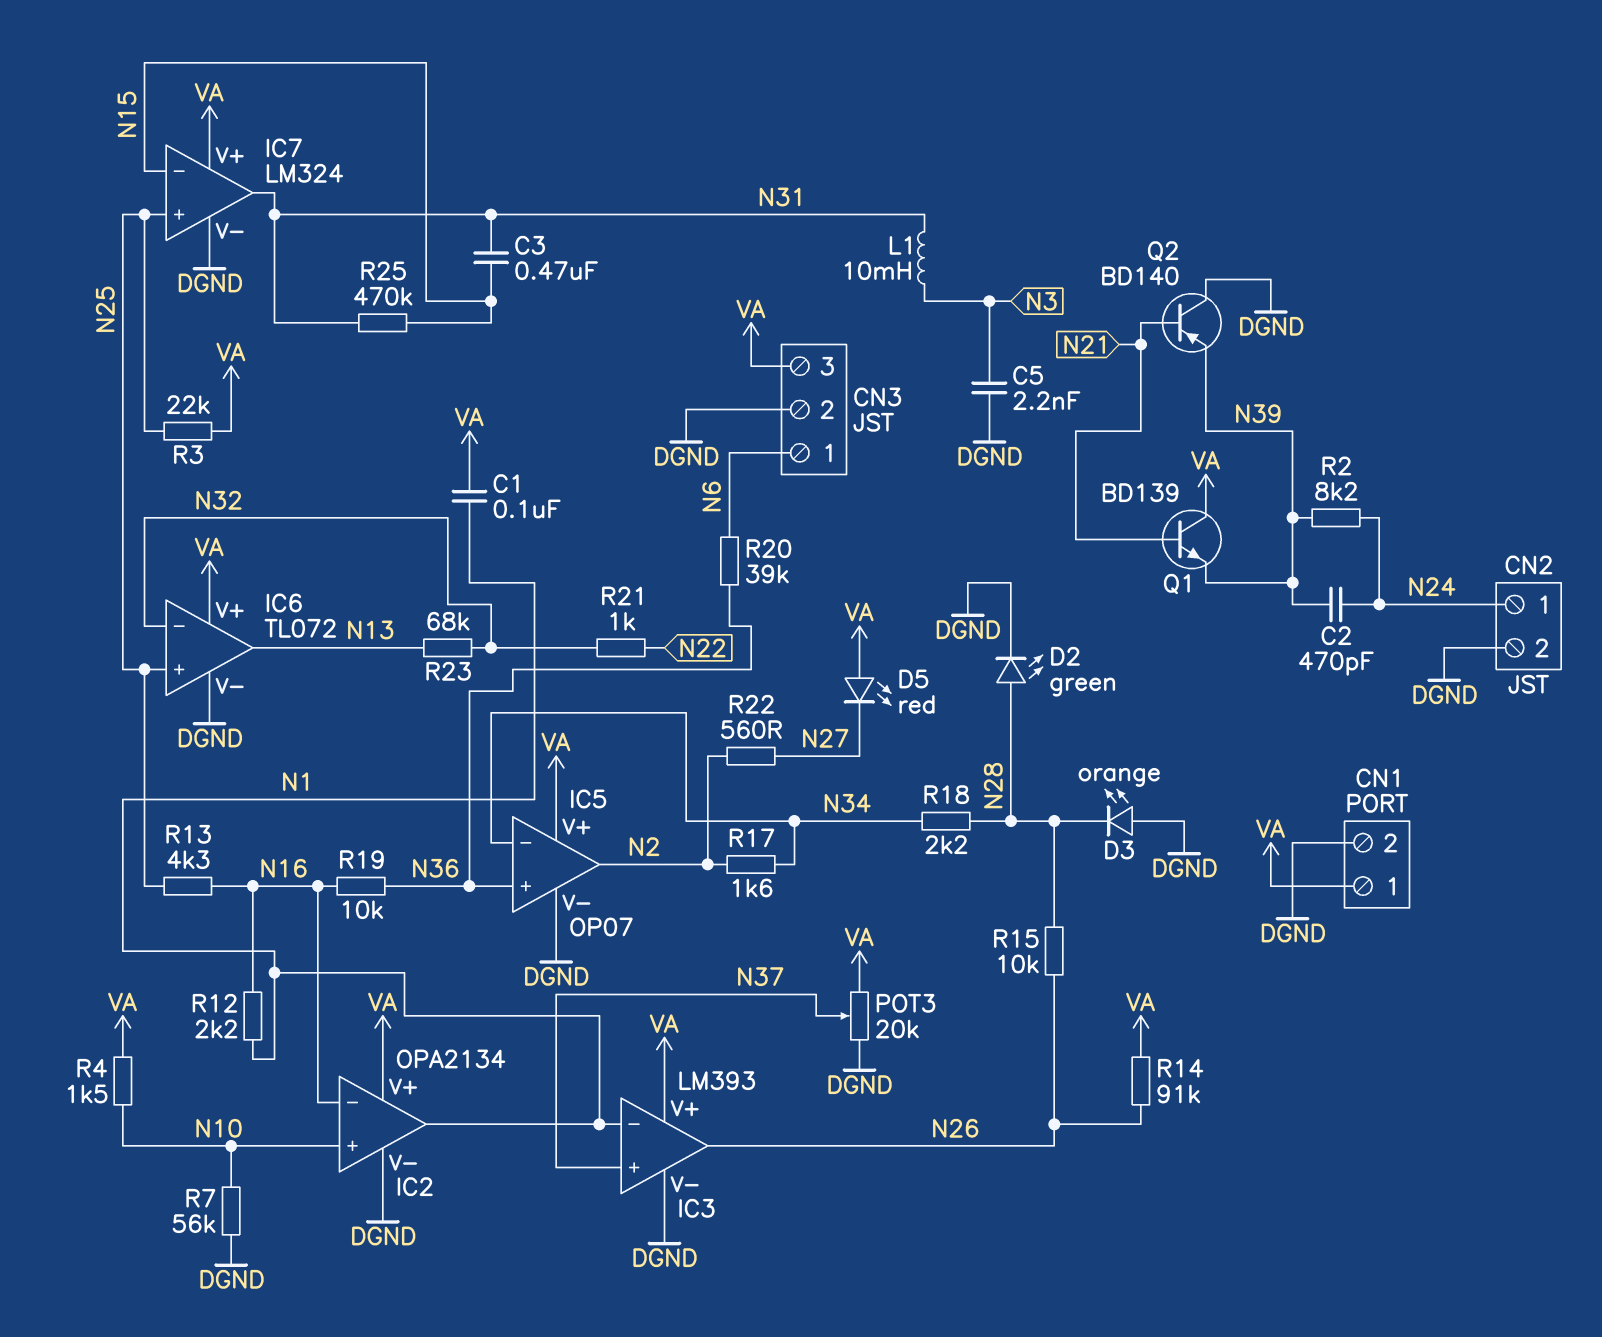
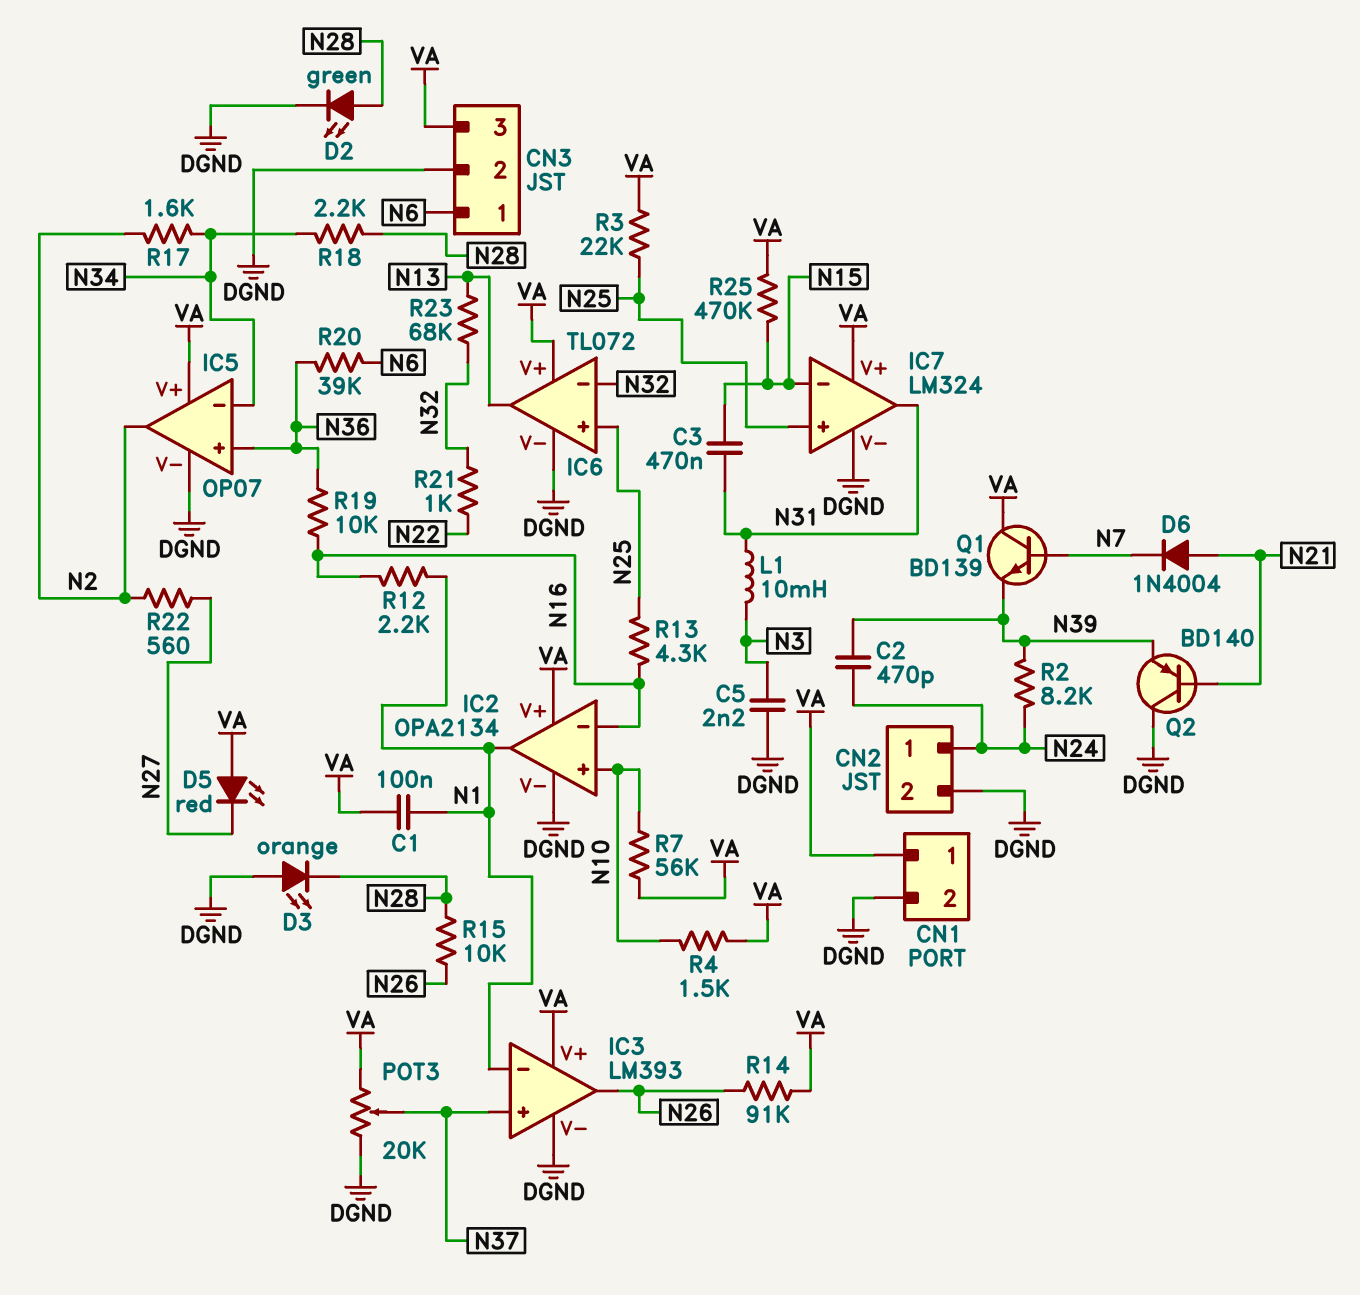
D6: none -> diode 1N4004 (A N21, K N7)
Q1: NPN BD139 (B N21, C VA, E N39) -> NPN BD139 (B N7, C VA, E N39)
R7: 56k (DGND, N10) -> 56k (N10, VA)
R25: 470k (N15, N31) -> 470k (N15, VA)

